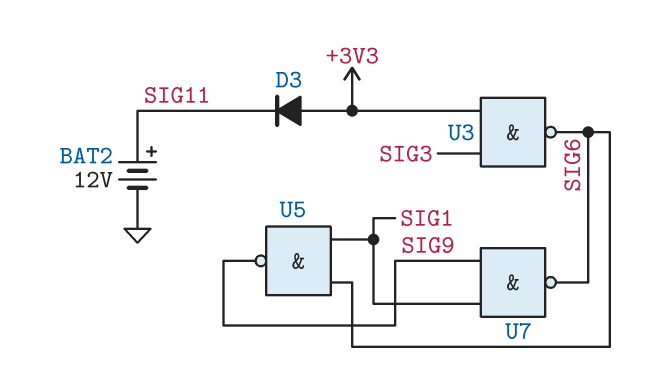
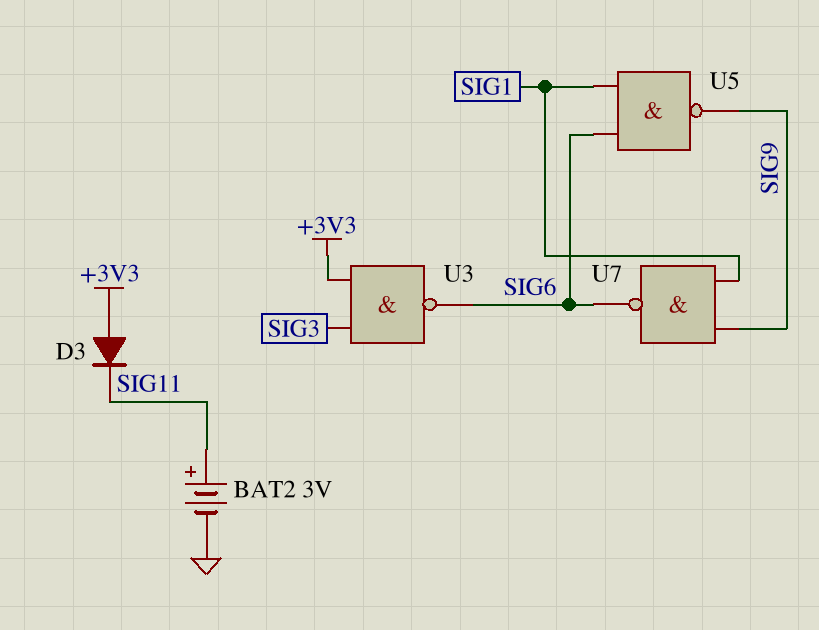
BAT2: 12V (plus SIG11, minus GND) -> 3V (plus SIG11, minus GND)

